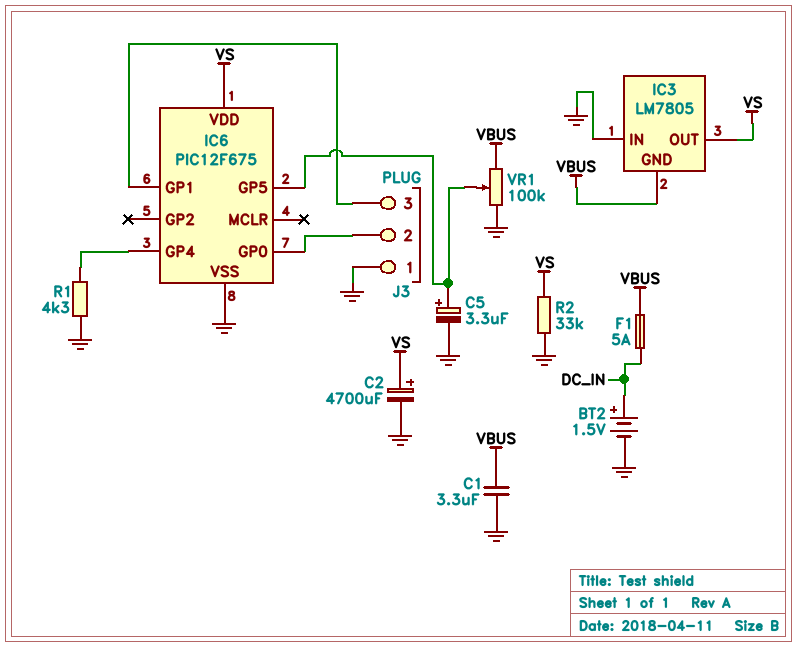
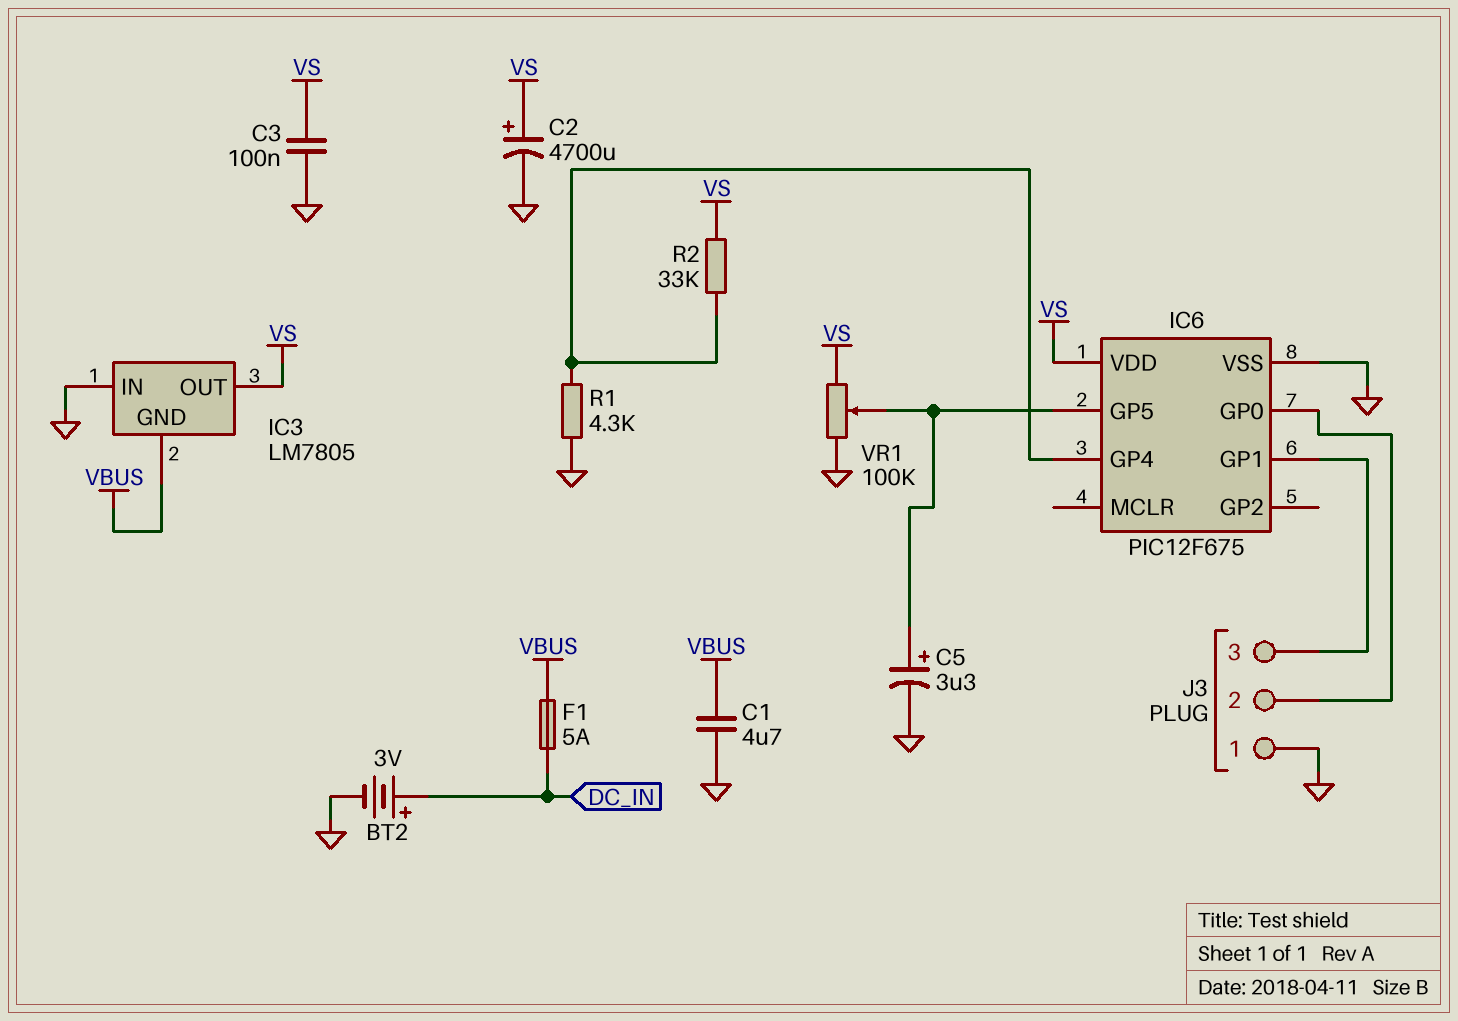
BT2: 1.5V (plus DC_IN, minus GND) -> 3V (plus DC_IN, minus GND)
C1: 3.3uF (GND, VBUS) -> 4.7uF (GND, VBUS)
C3: none -> 100nF (GND, VS)
R2: 33k (GND, VS) -> 33k (IC6/GP4, VS)
VR1: 100k (GND, VBUS, wiper IC6/GP5) -> 100k (GND, VS, wiper IC6/GP5)

